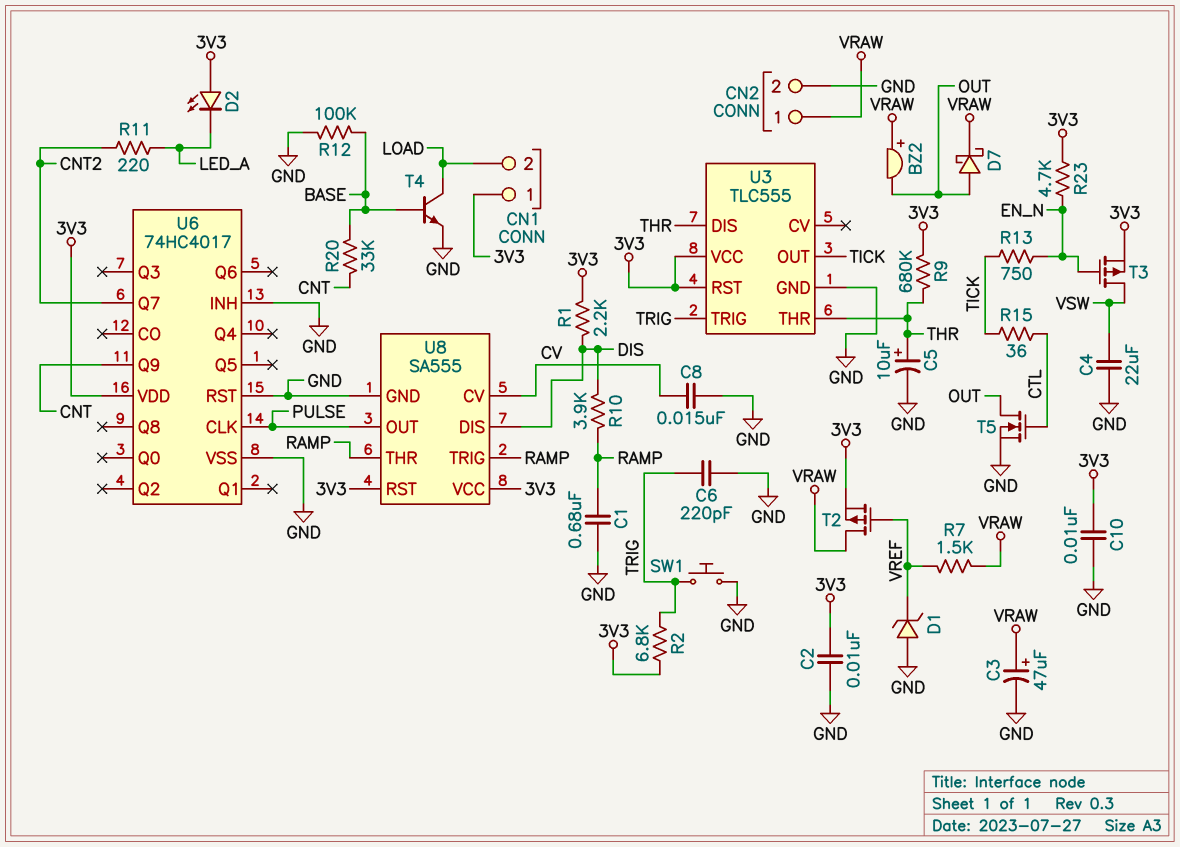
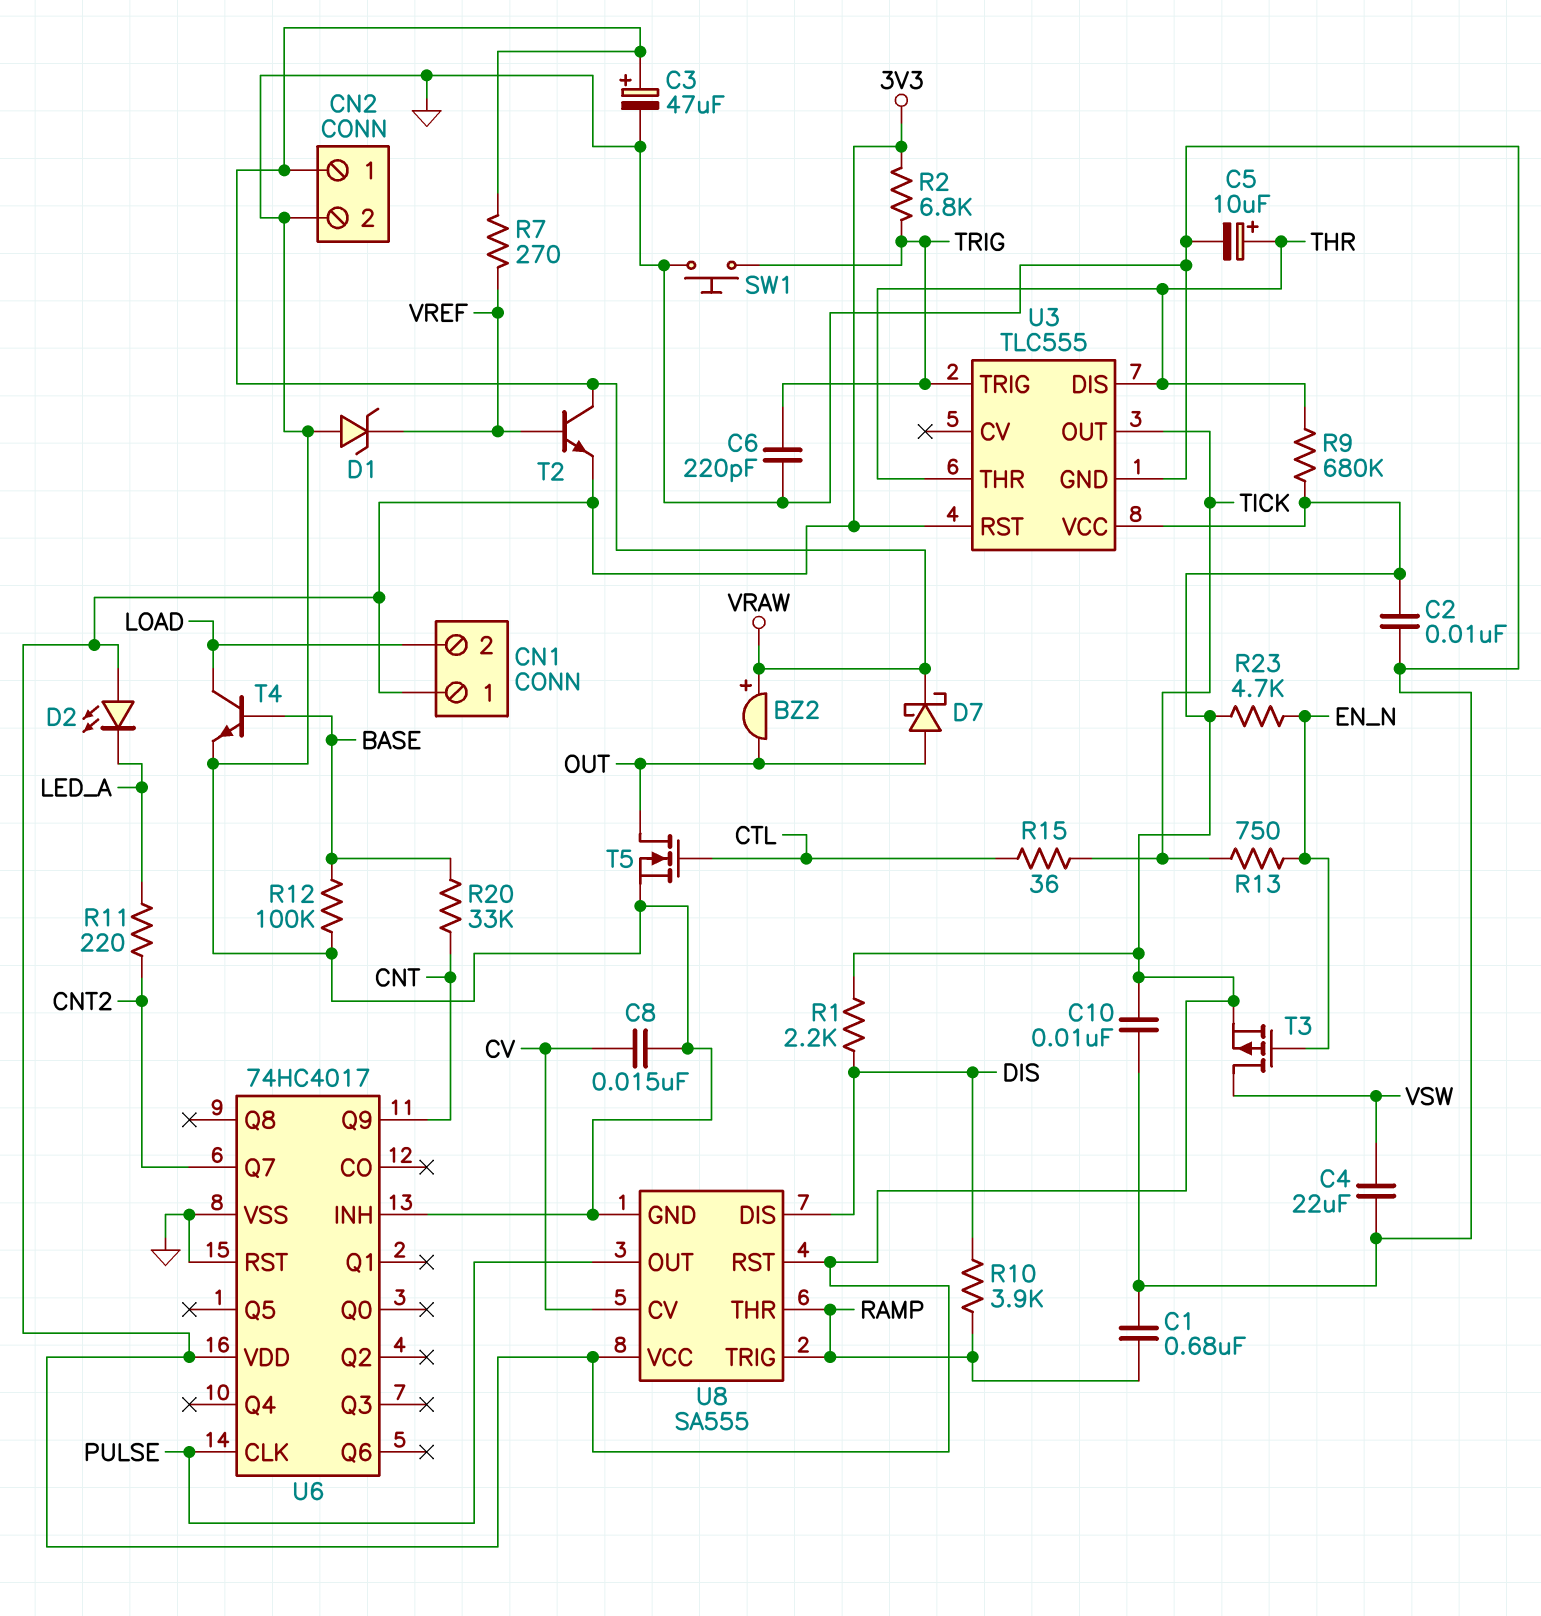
R7: 1.5k (VRAW, VREF) -> 270 (VRAW, VREF)
T2: PMOS (G VREF, D VRAW, S 3V3) -> NPN (B VREF, C VRAW, E 3V3)

